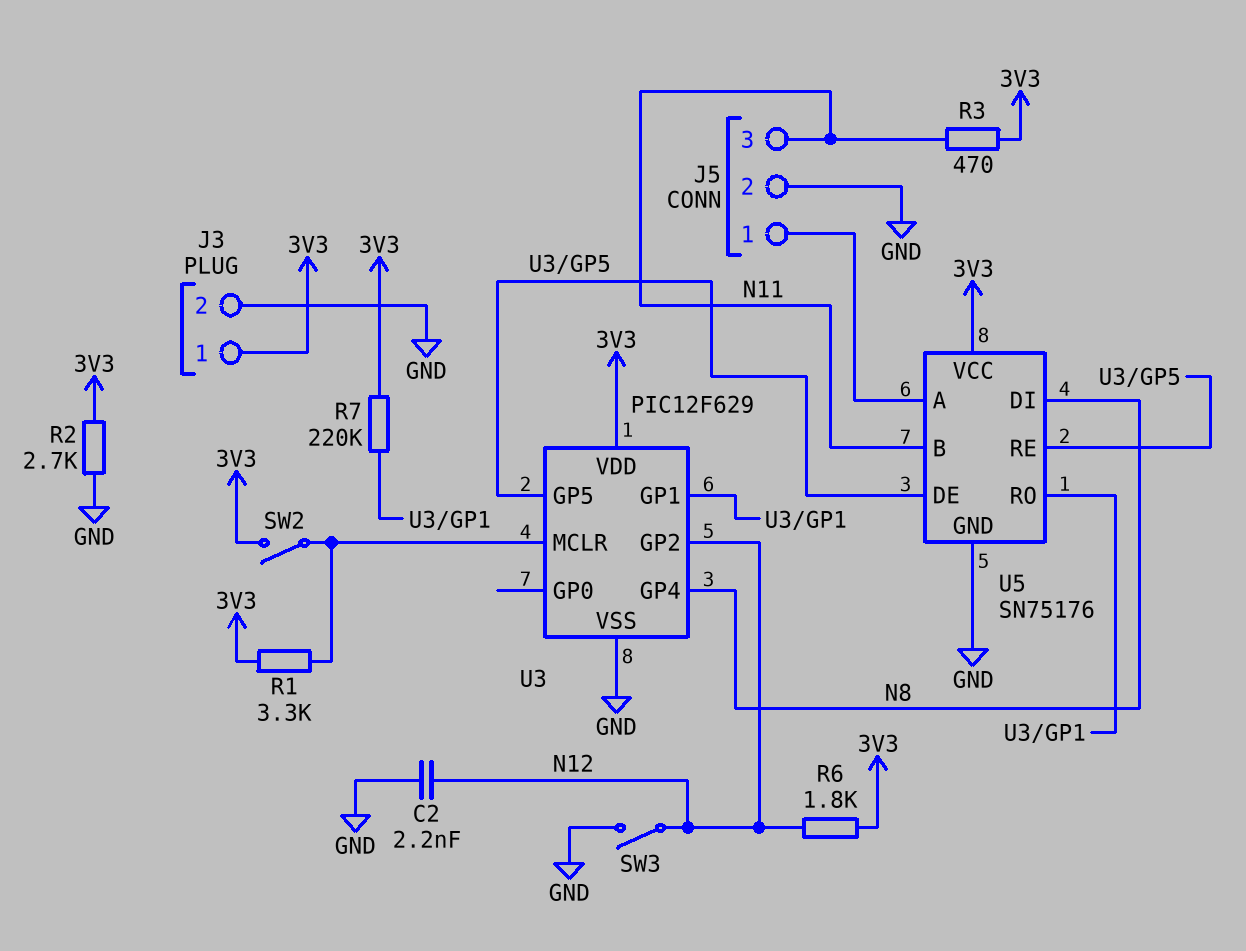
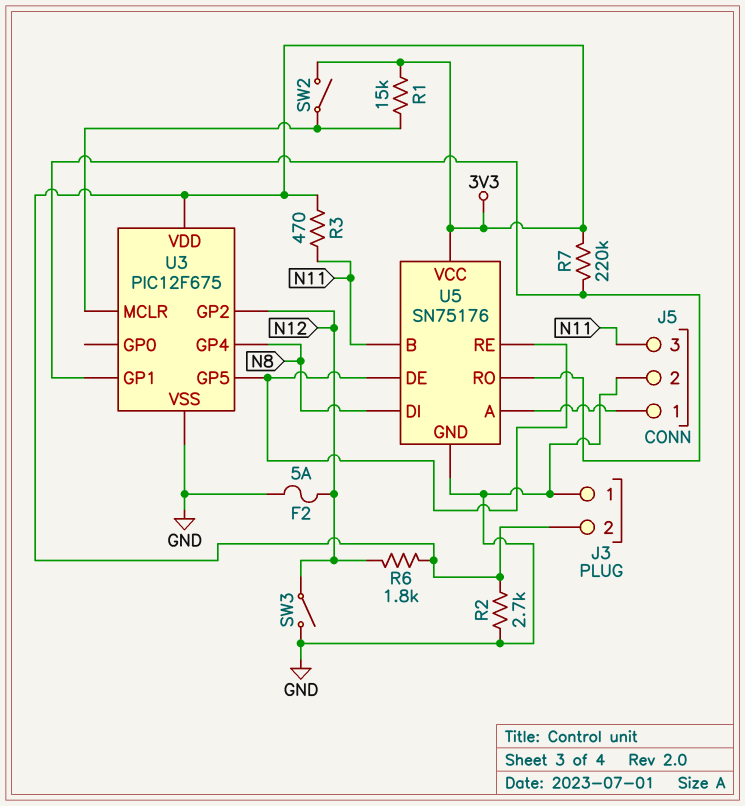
C2: 2.2nF (GND, N12) -> none
F2: none -> 5A (GND, N12)
J3 pin 1: 3V3 -> GND
J3 pin 2: GND -> 3V3
R1: 3.3k (3V3, U3/MCLR) -> 15k (3V3, U3/MCLR)
U3: PIC12F629 -> PIC12F675

